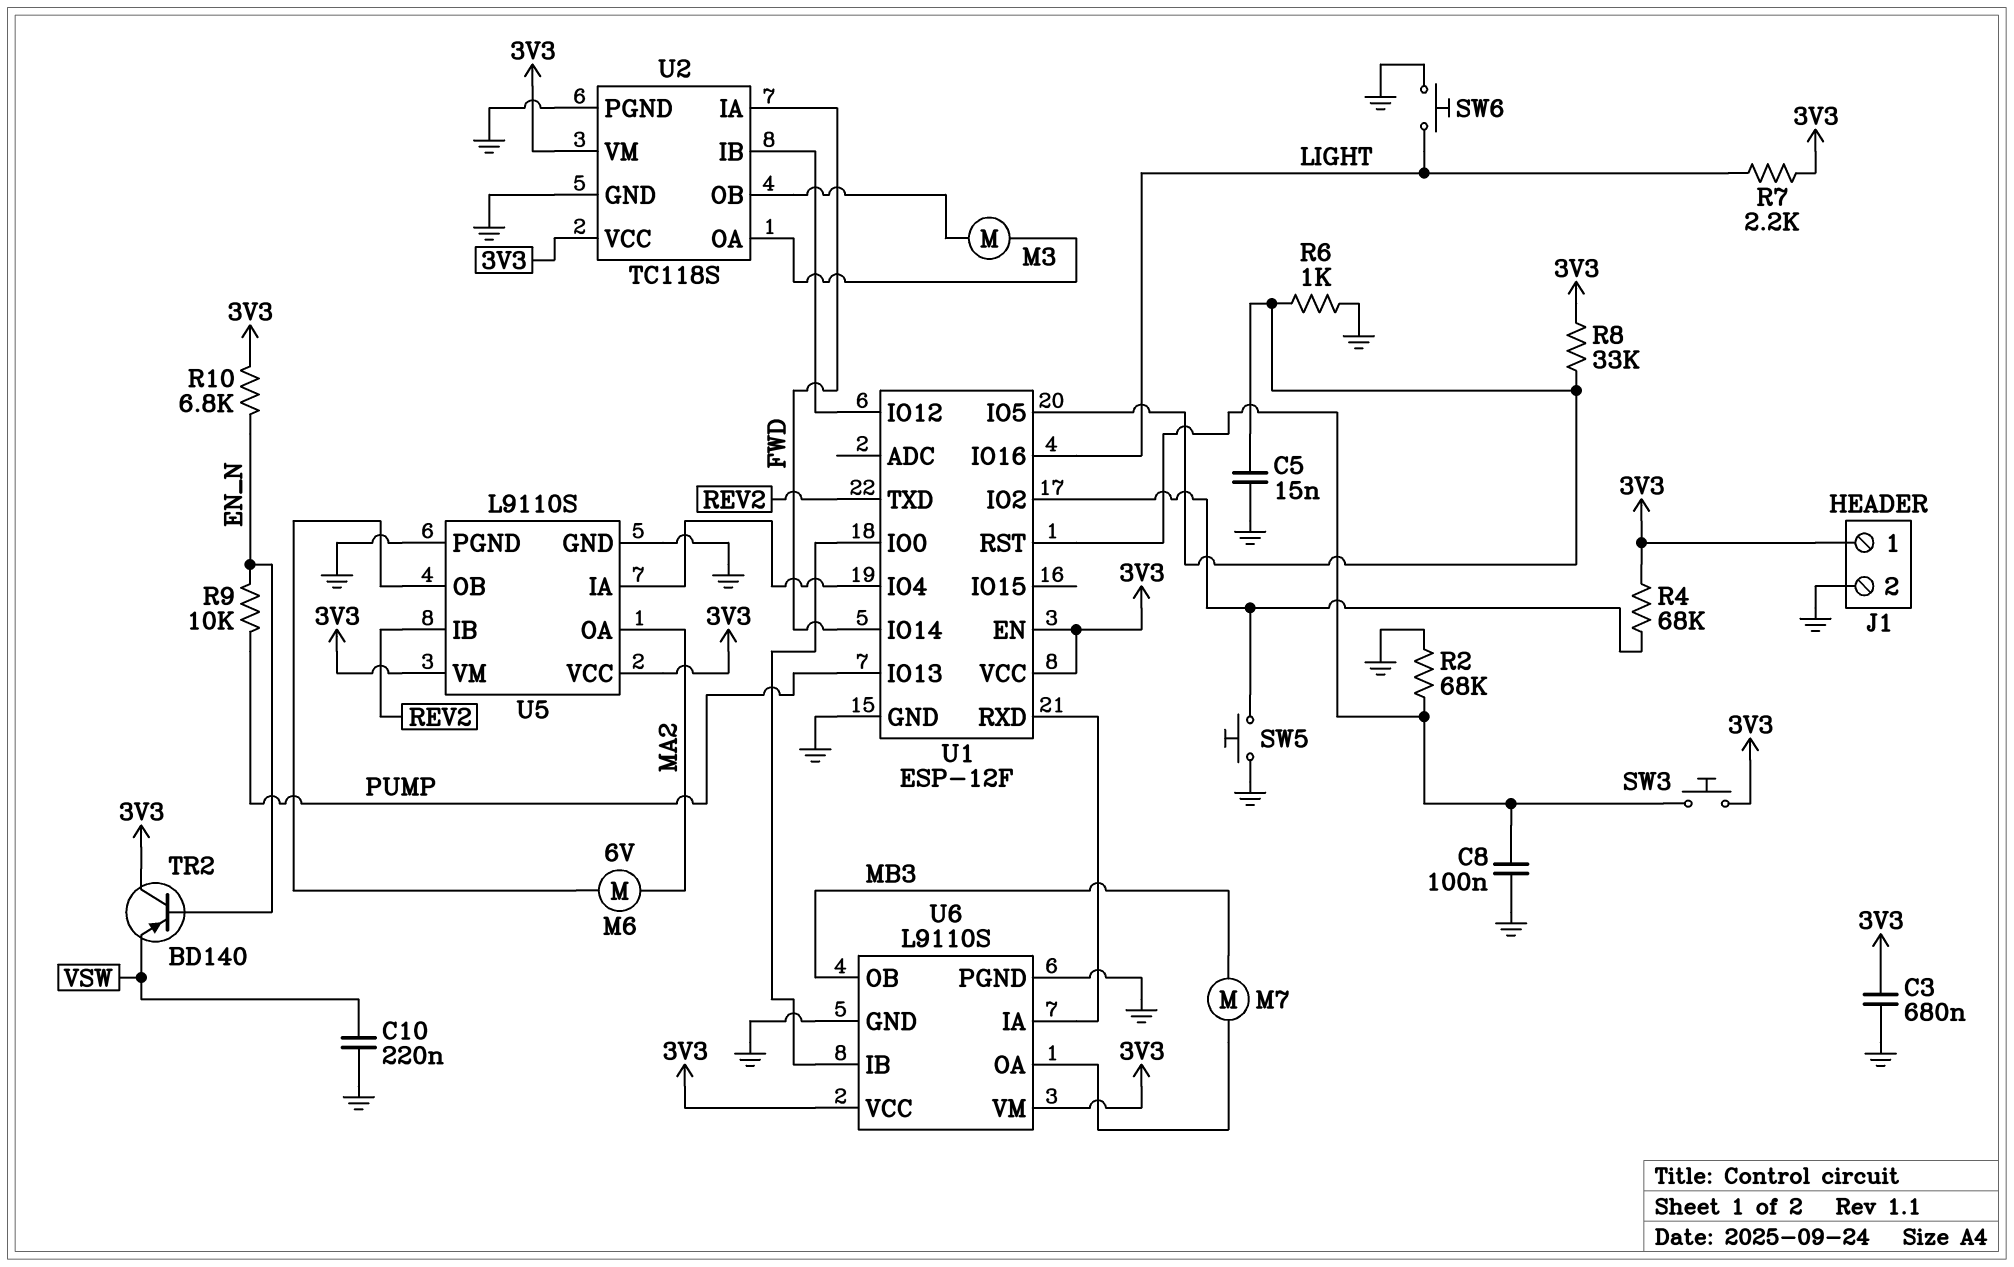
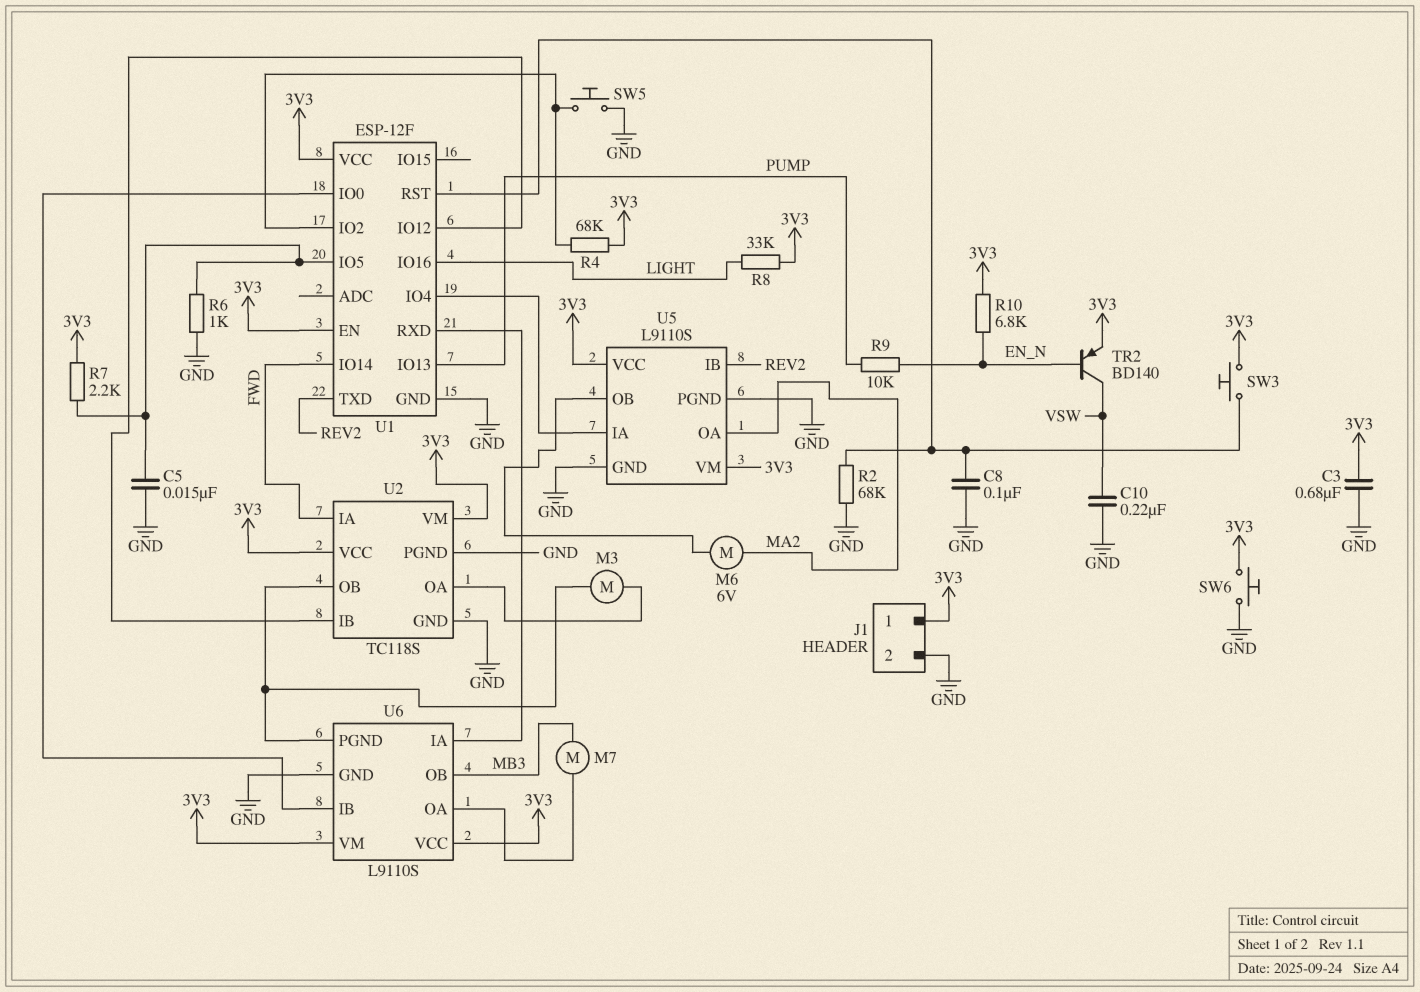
R7: 2.2k (3V3, LIGHT) -> 2.2k (3V3, U1/IO5)
R8: 33k (3V3, U1/IO5) -> 33k (3V3, LIGHT)
SW6: button (GND, LIGHT) -> button (3V3, GND)
TR2: PNP BD140 (B EN_N, C 3V3, E VSW) -> PNP BD140 (B EN_N, C VSW, E 3V3)
U6 pin PGND: GND -> U2/OB

